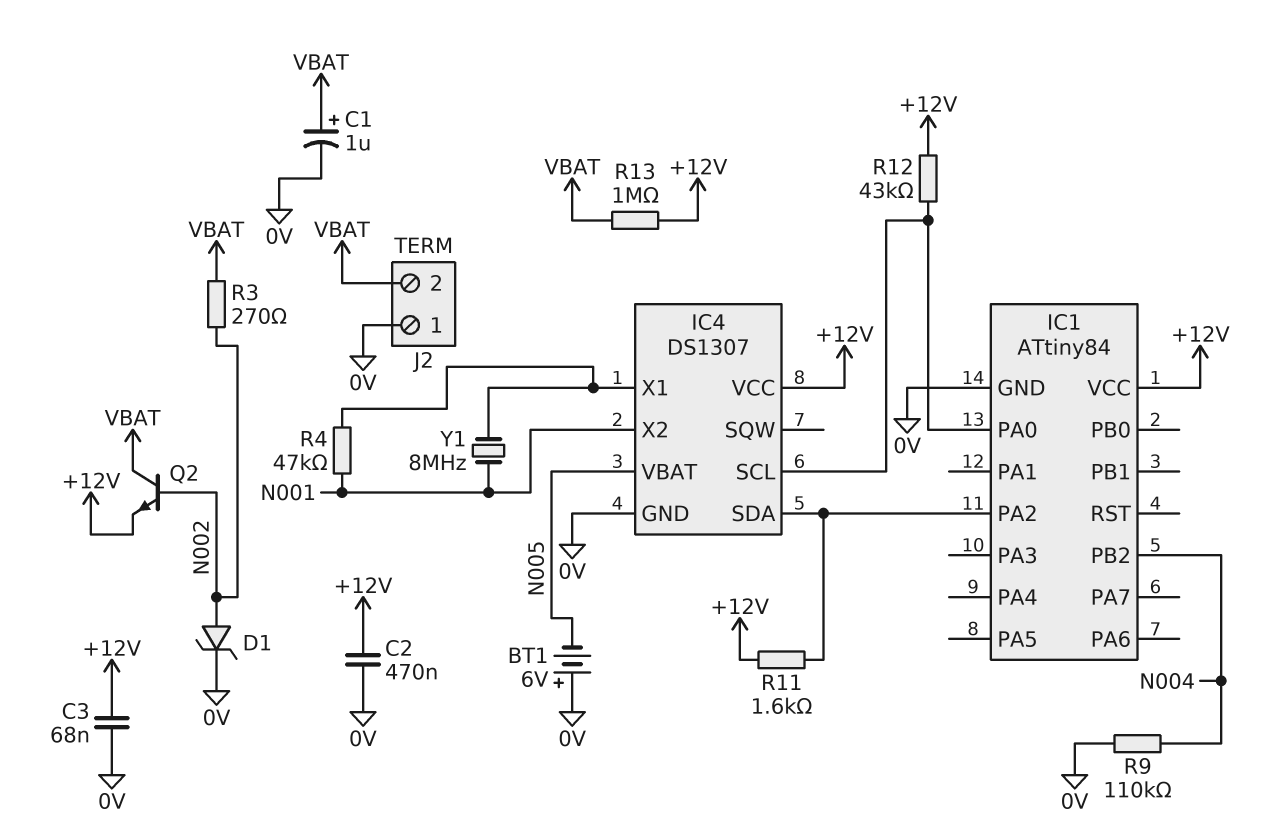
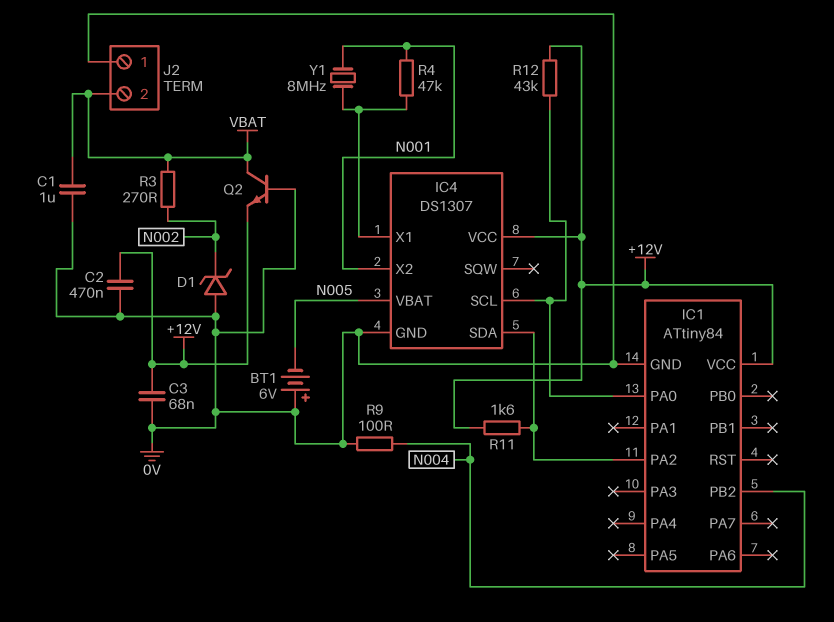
C1: 1uF (plus VBAT, minus 0V) -> 1uF (0V, VBAT)
D1: zener (A N002, K 0V) -> zener (A 0V, K N002)
Q2: NPN (B N002, C VBAT, E +12V) -> NPN (B 0V, C VBAT, E +12V)
R9: 110k (0V, N004) -> 100 (0V, N004)
R13: 1M (+12V, VBAT) -> none

